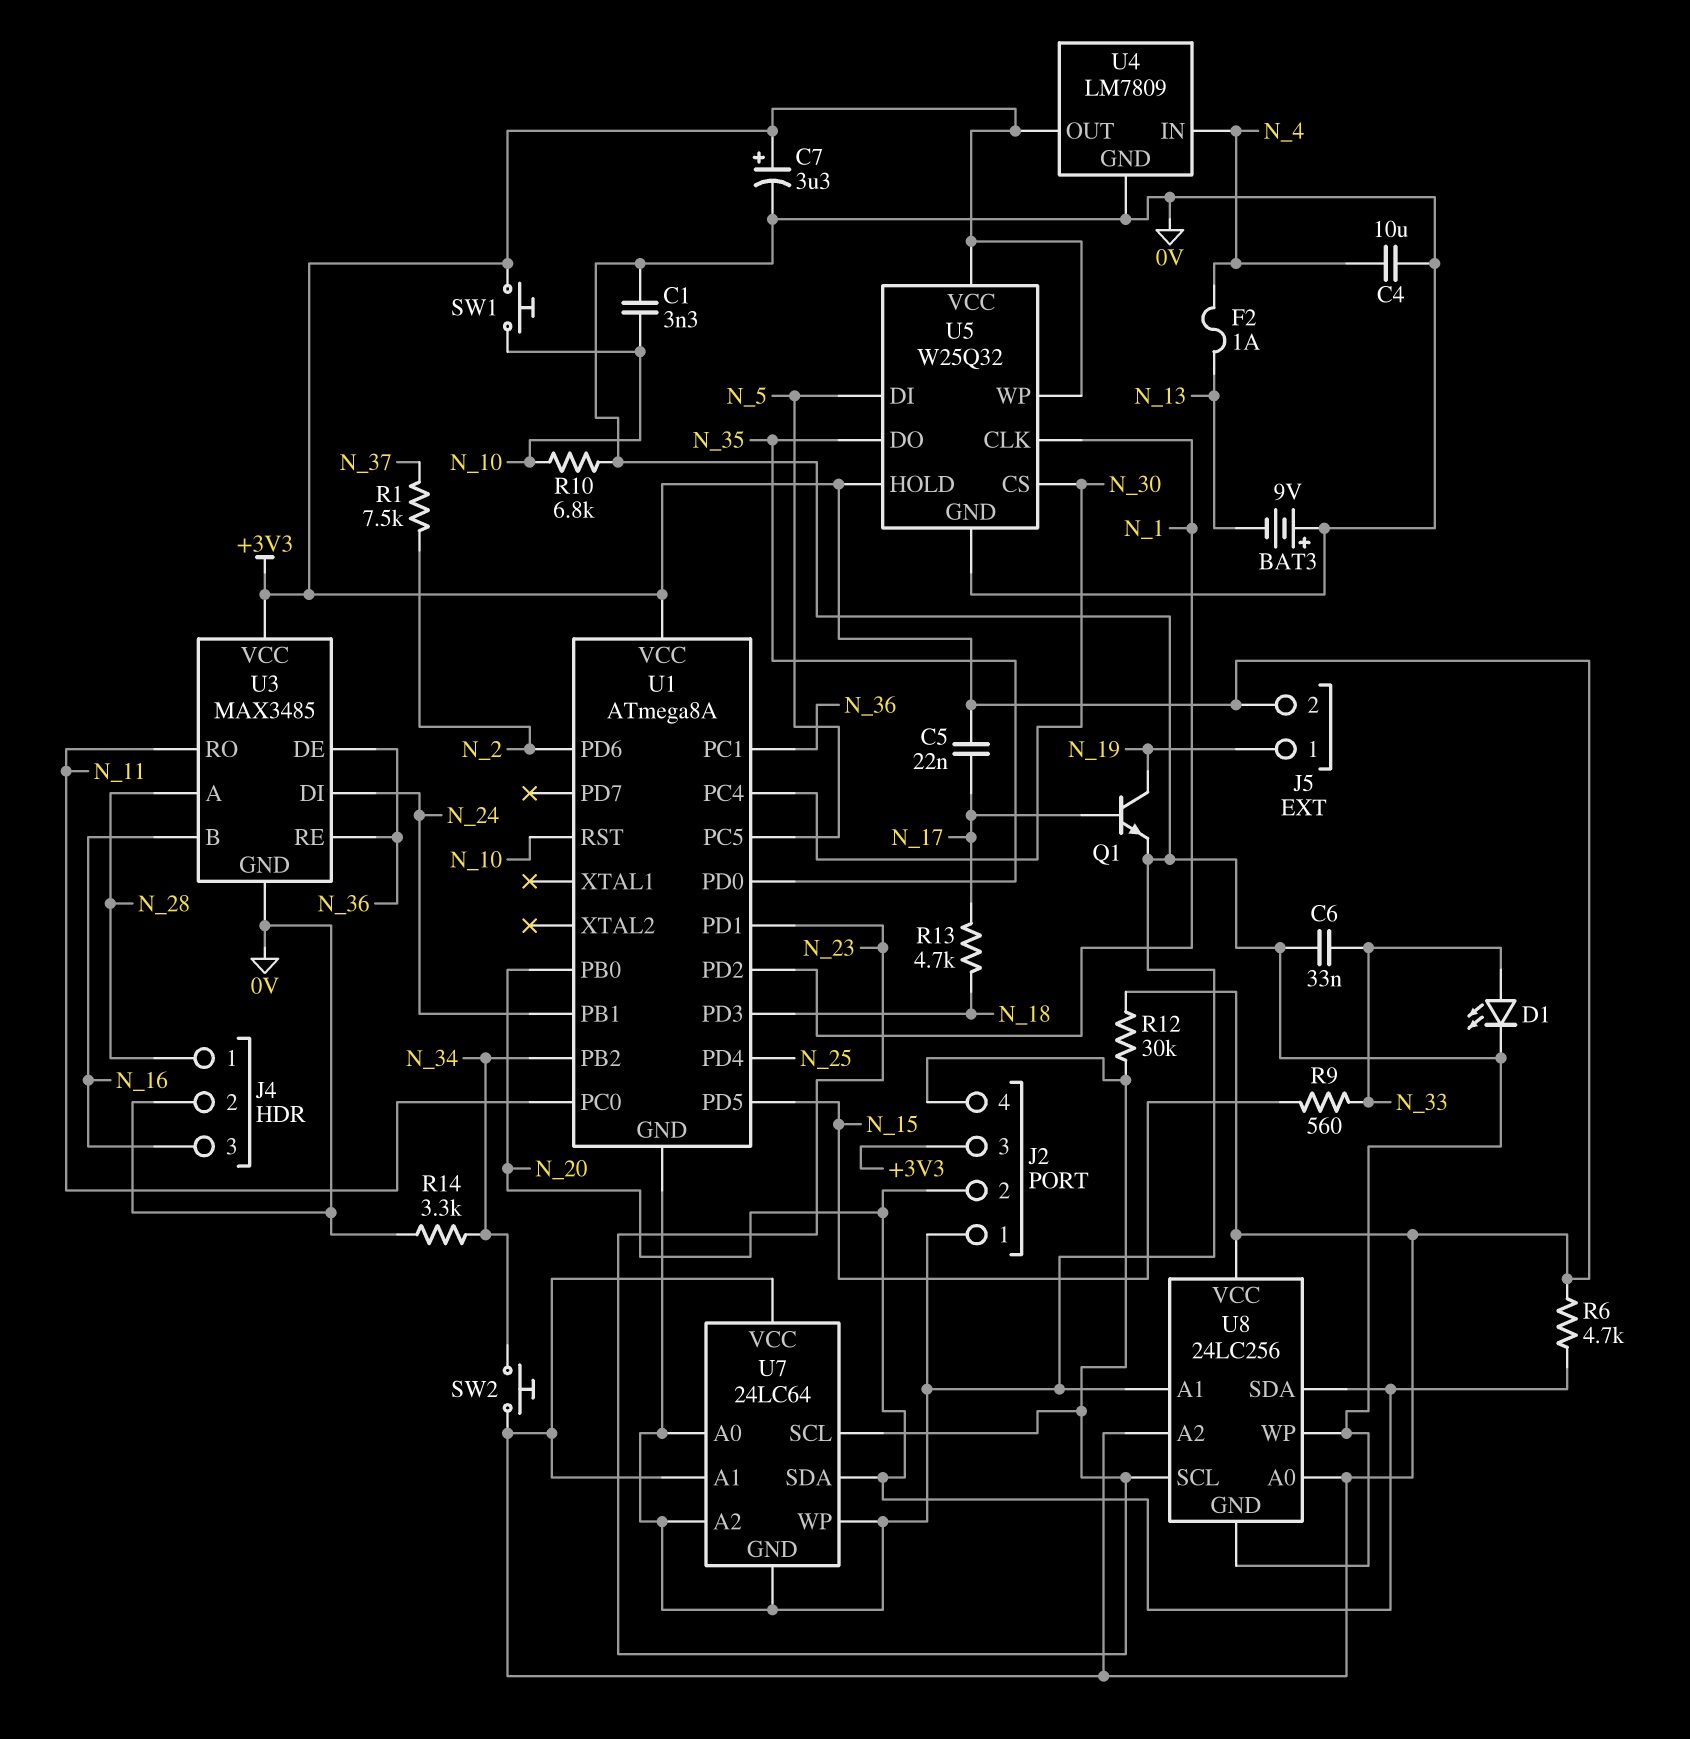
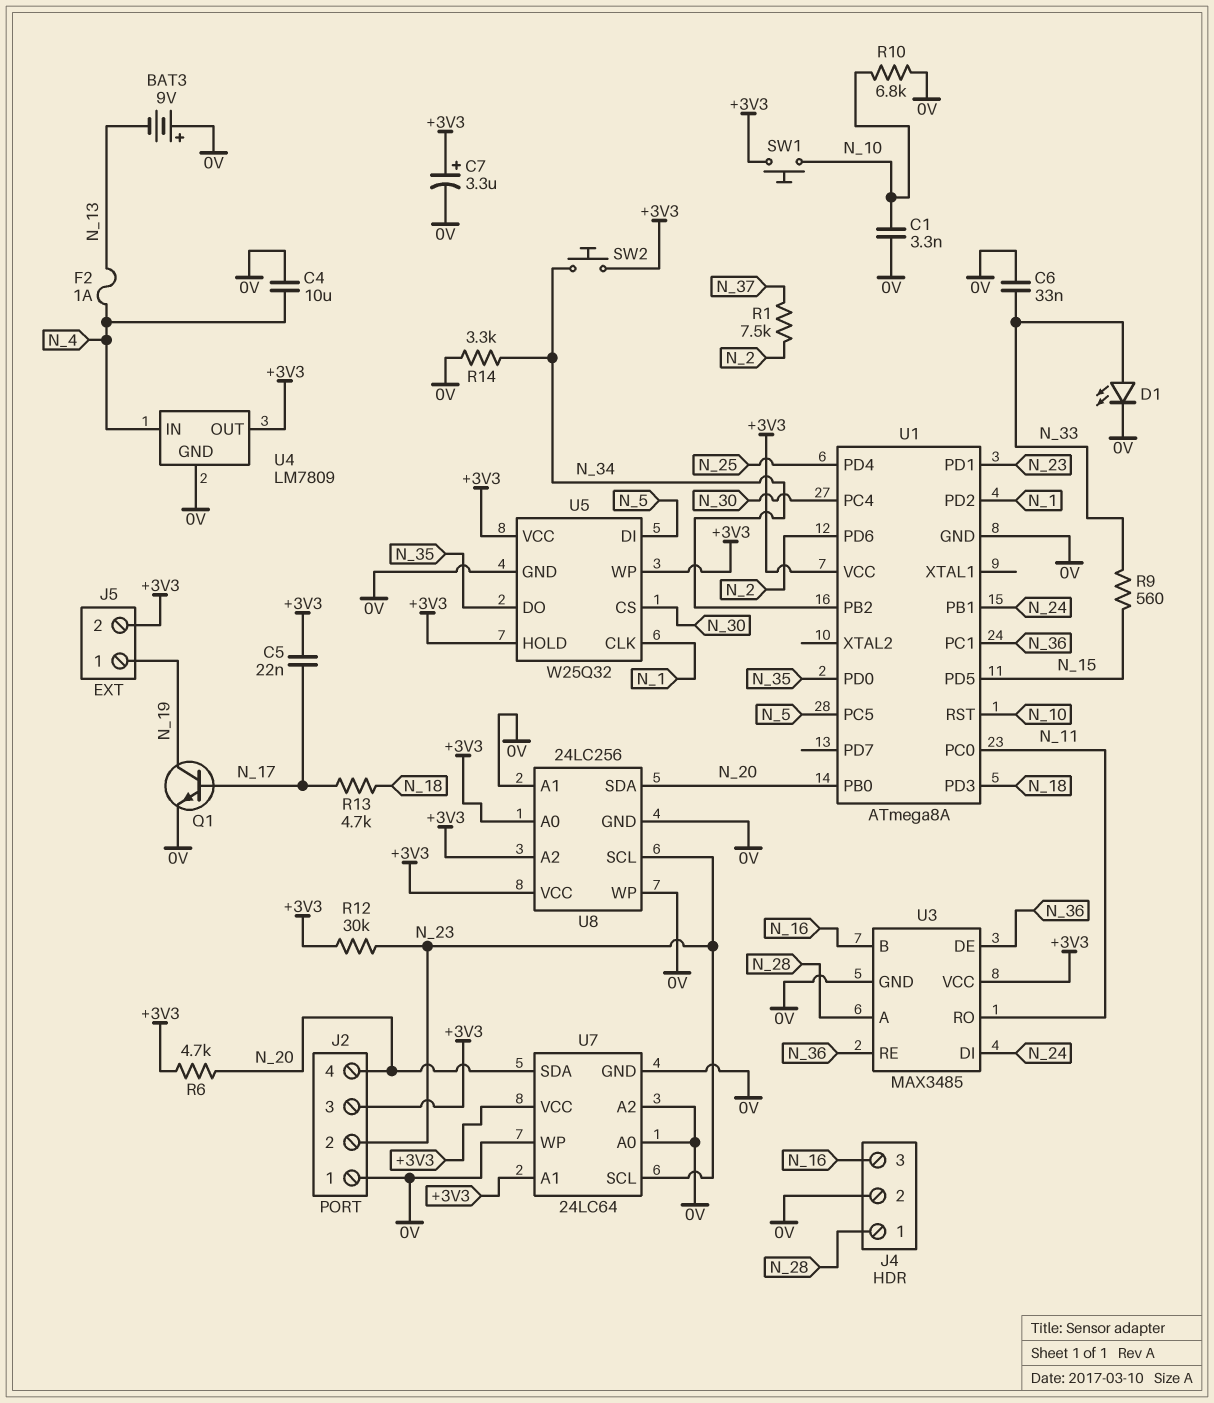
J2 pin 2: N_20 -> N_23
J2 pin 4: N_23 -> N_20

